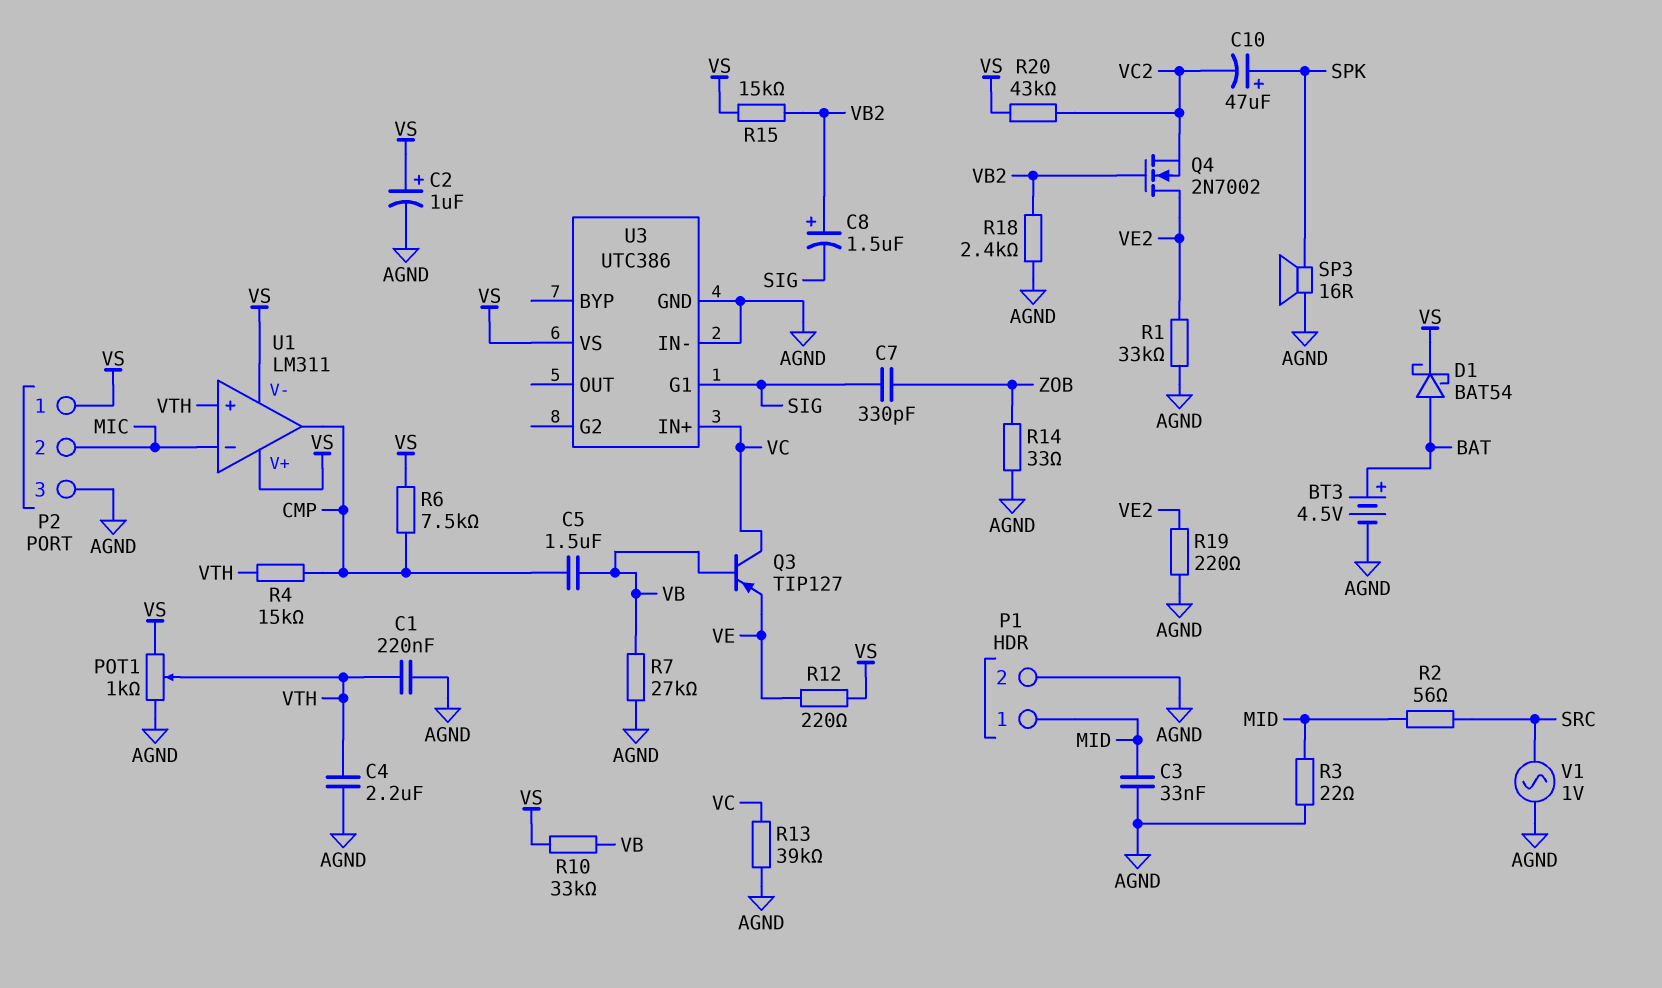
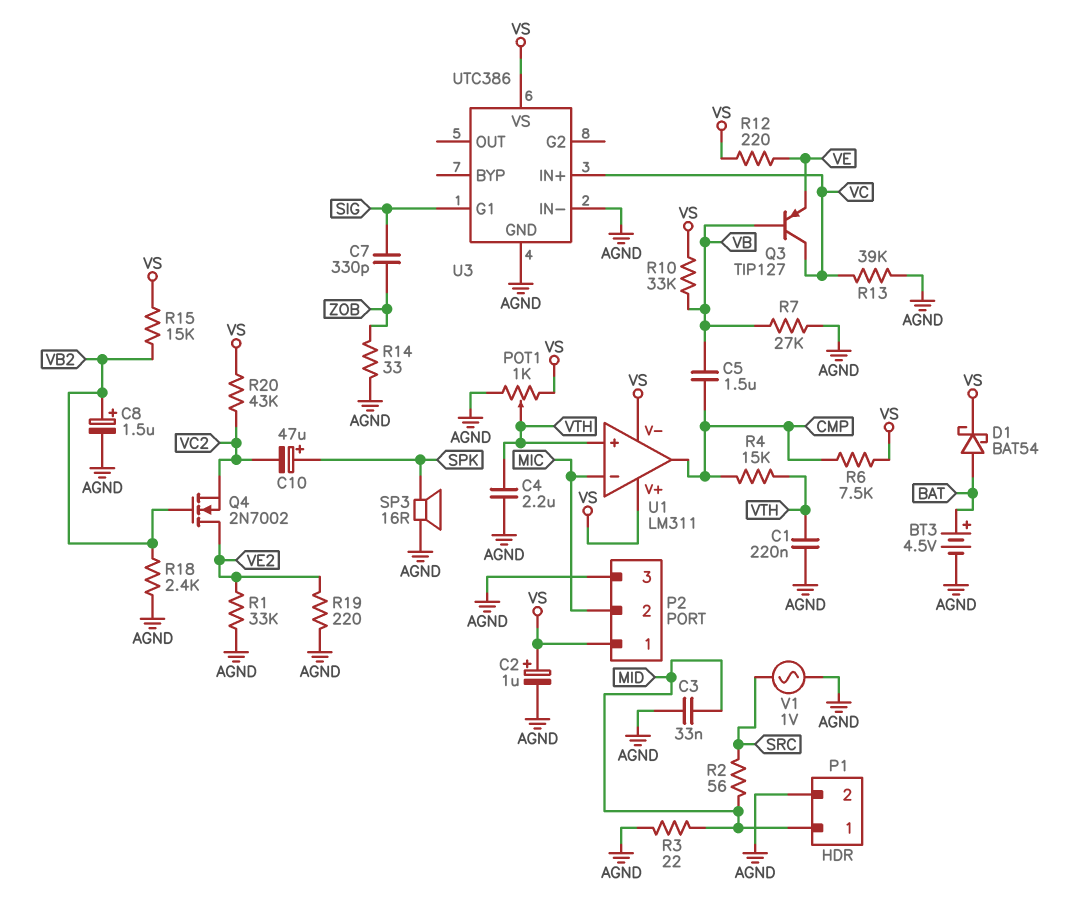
C8: 1.5uF (plus VB2, minus SIG) -> 1.5uF (plus VB2, minus AGND)

